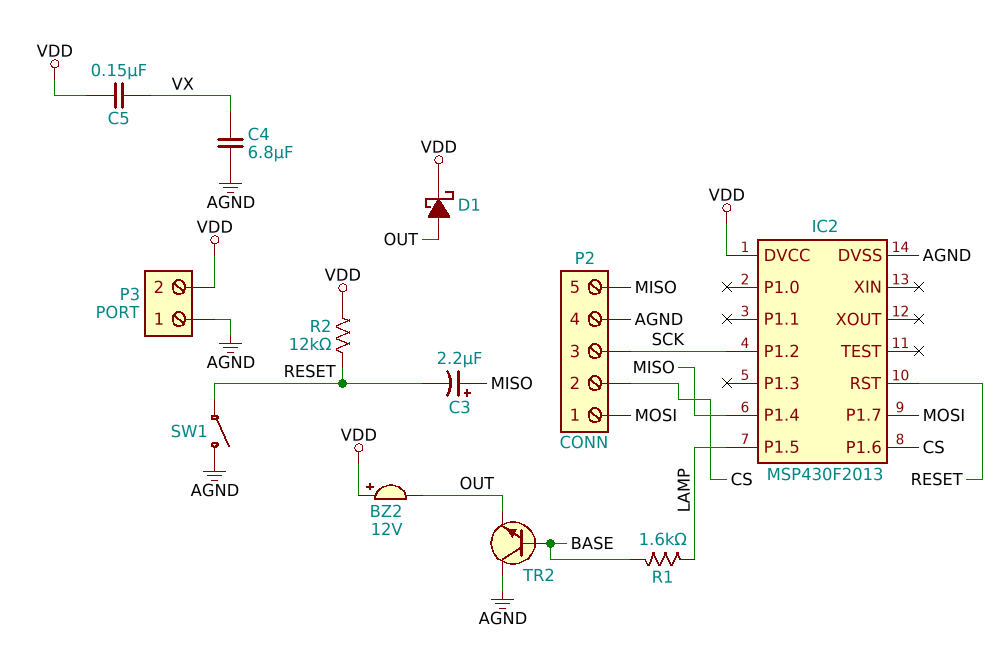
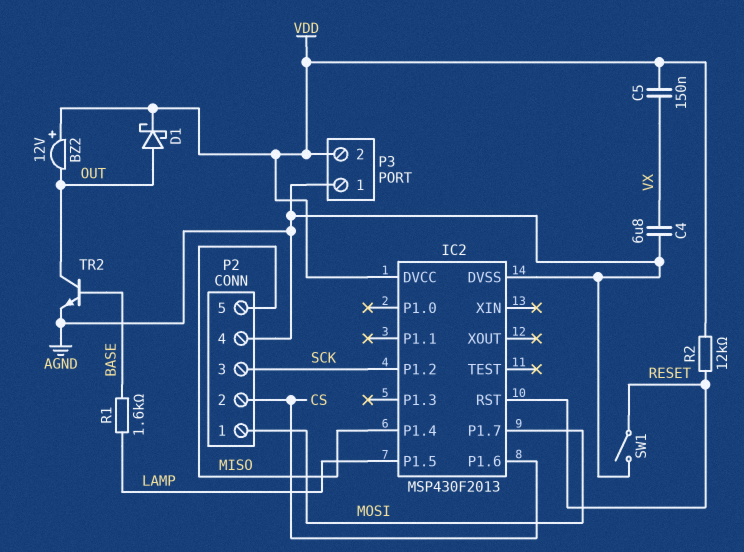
C3: 2.2uF (plus MISO, minus RESET) -> none
TR2: NPN (B BASE, C AGND, E OUT) -> NPN (B BASE, C OUT, E AGND)

